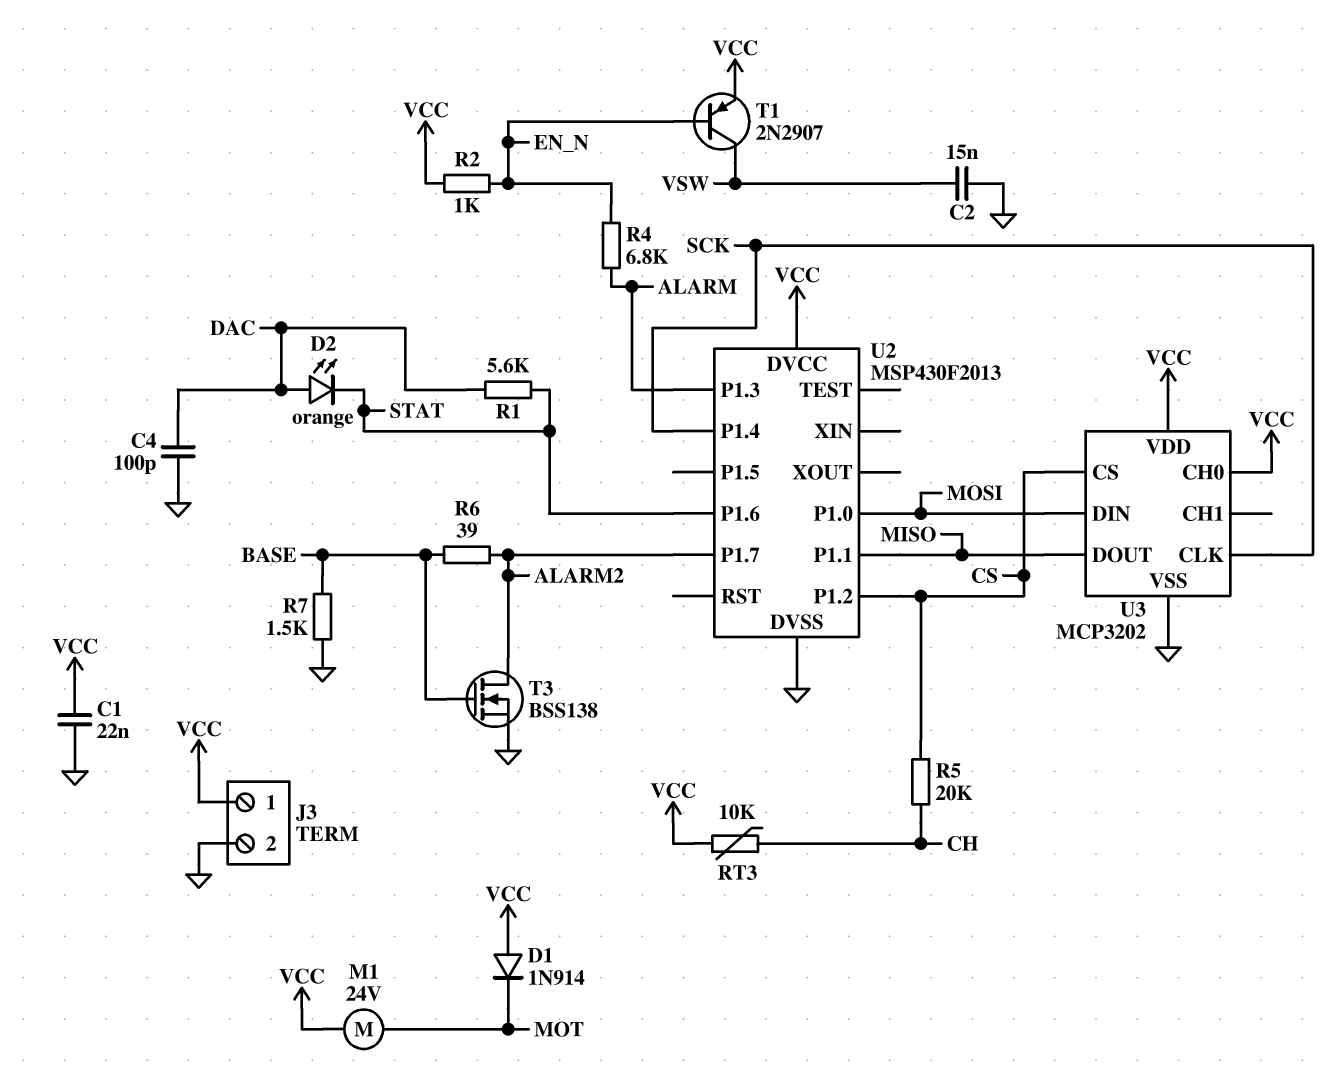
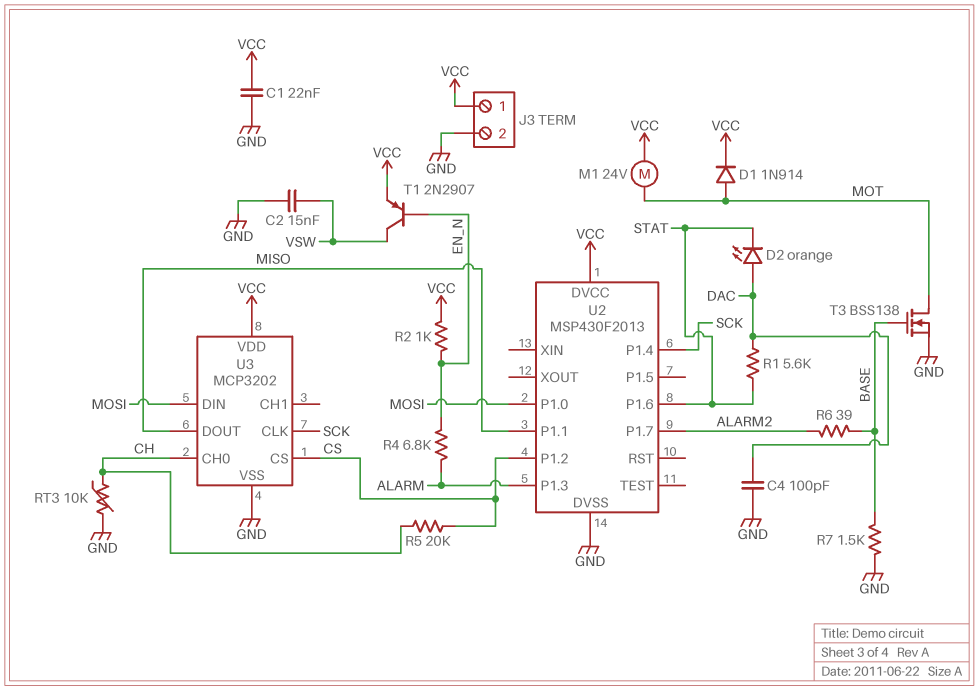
D1: diode 1N914 (A VCC, K MOT) -> diode 1N914 (A MOT, K VCC)
RT3: 10k (CH, VCC) -> 10k (CH, GND)
T3: NMOS BSS138 (G BASE, D ALARM2, S GND) -> NMOS BSS138 (G BASE, D MOT, S GND)
U3 pin CH0: VCC -> CH

